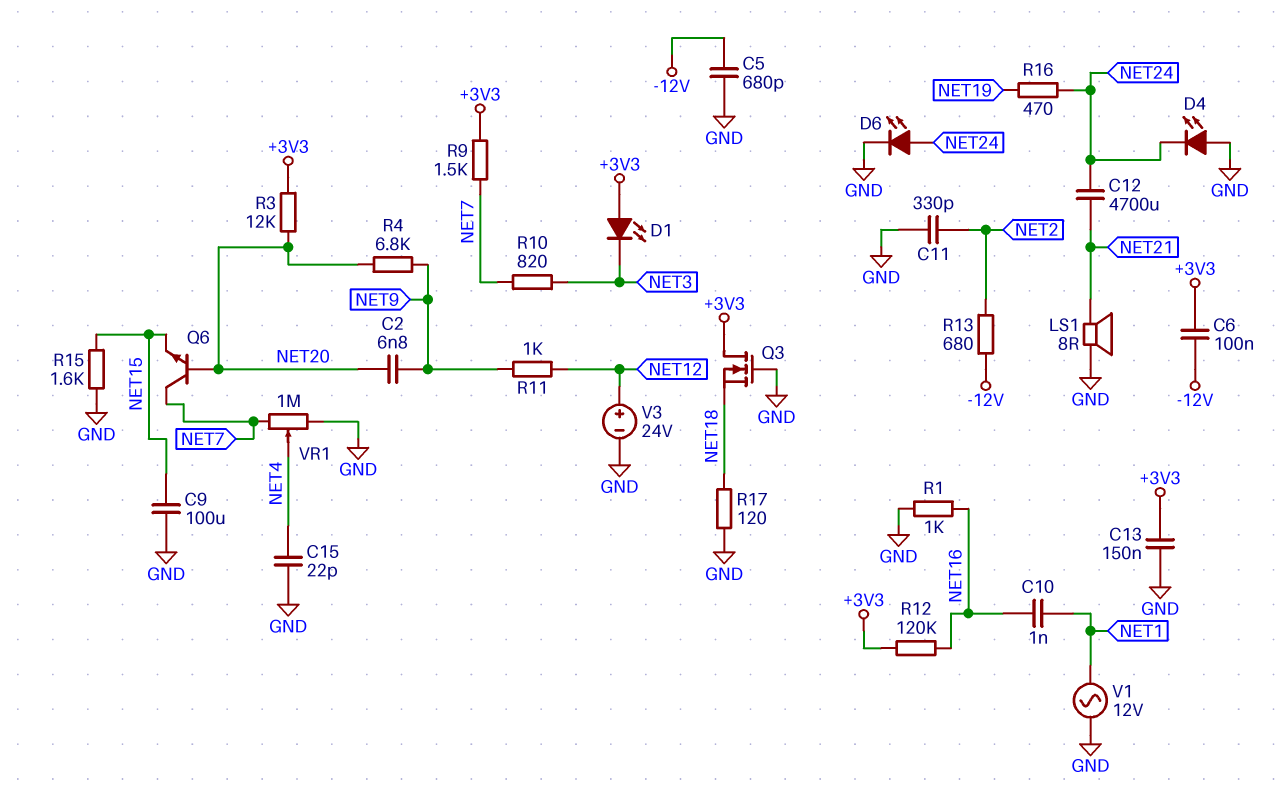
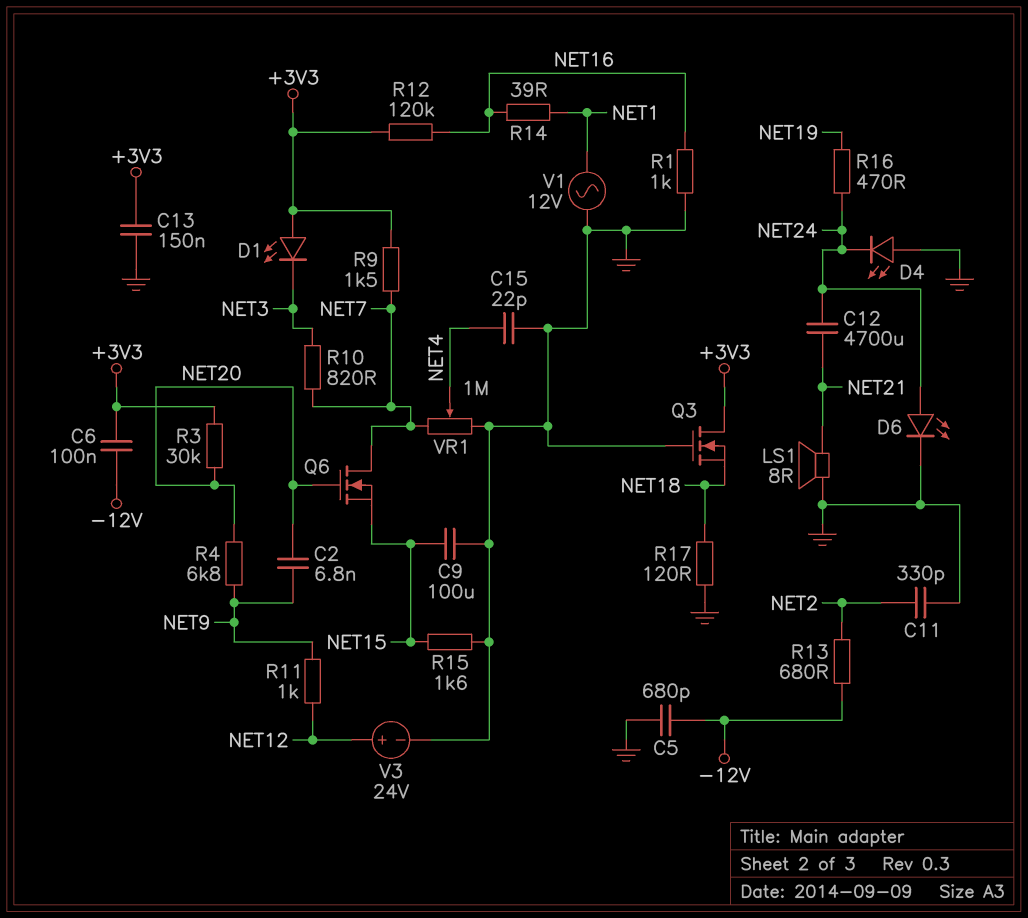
C10: 1nF (NET1, NET16) -> none
Q6: NPN (B NET20, C NET7, E NET15) -> NMOS (G NET20, D NET7, S NET15)
R3: 12k (+3V3, NET20) -> 30k (+3V3, NET20)
R14: none -> 39 (NET1, NET16)

